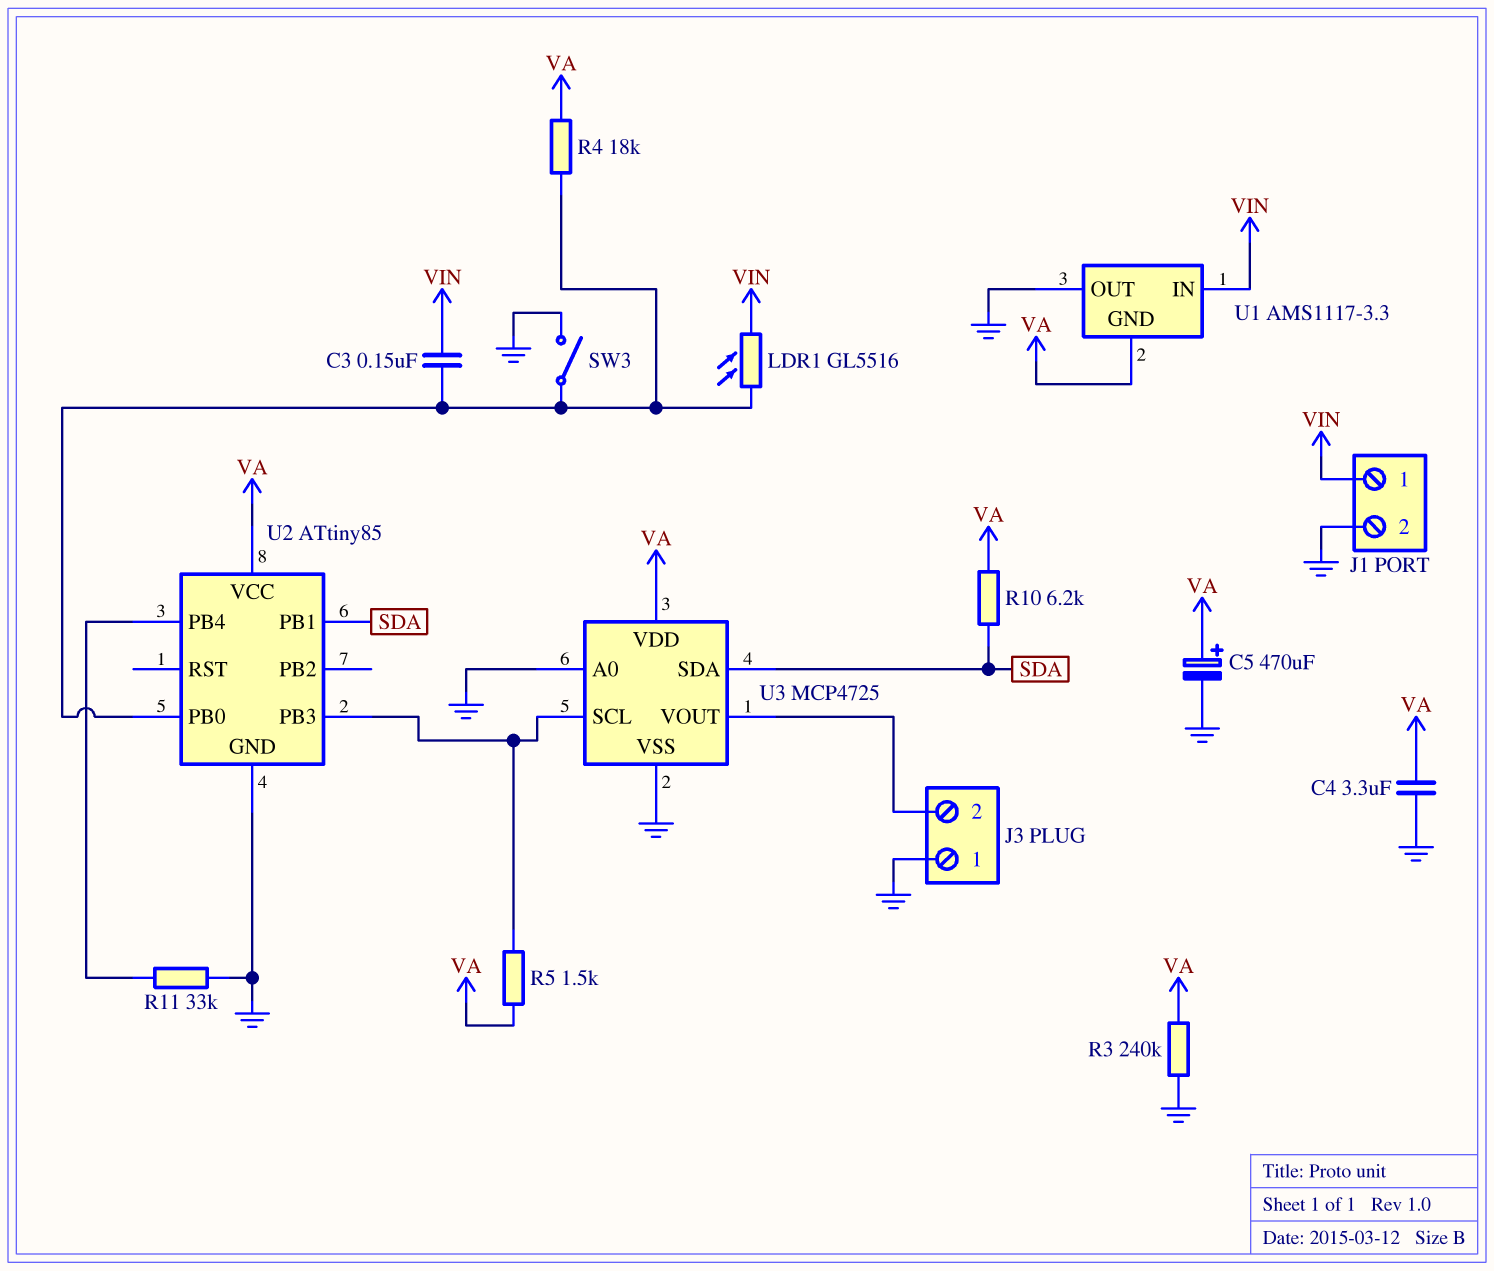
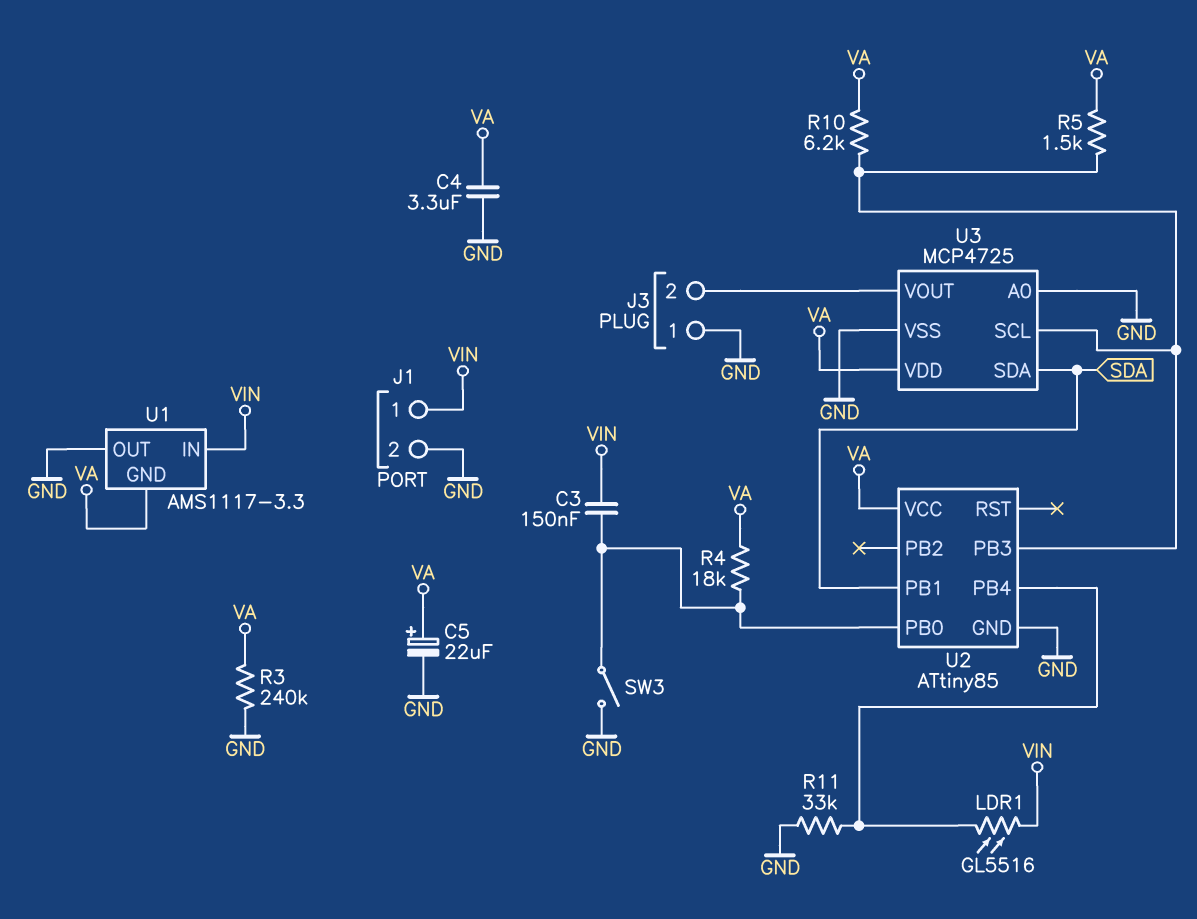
C5: 470uF (plus VA, minus GND) -> 22uF (plus VA, minus GND)
LDR1: GL5516 (U2/PB0, VIN) -> GL5516 (U2/PB4, VIN)
R10: 6.2k (SDA, VA) -> 6.2k (U2/PB3, VA)

